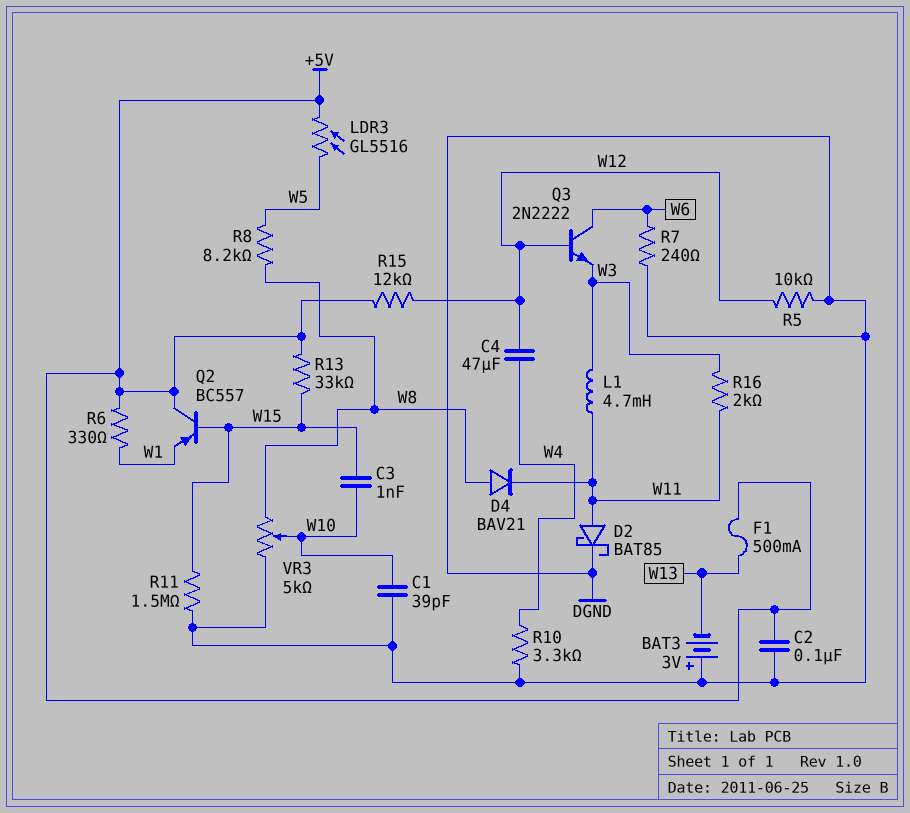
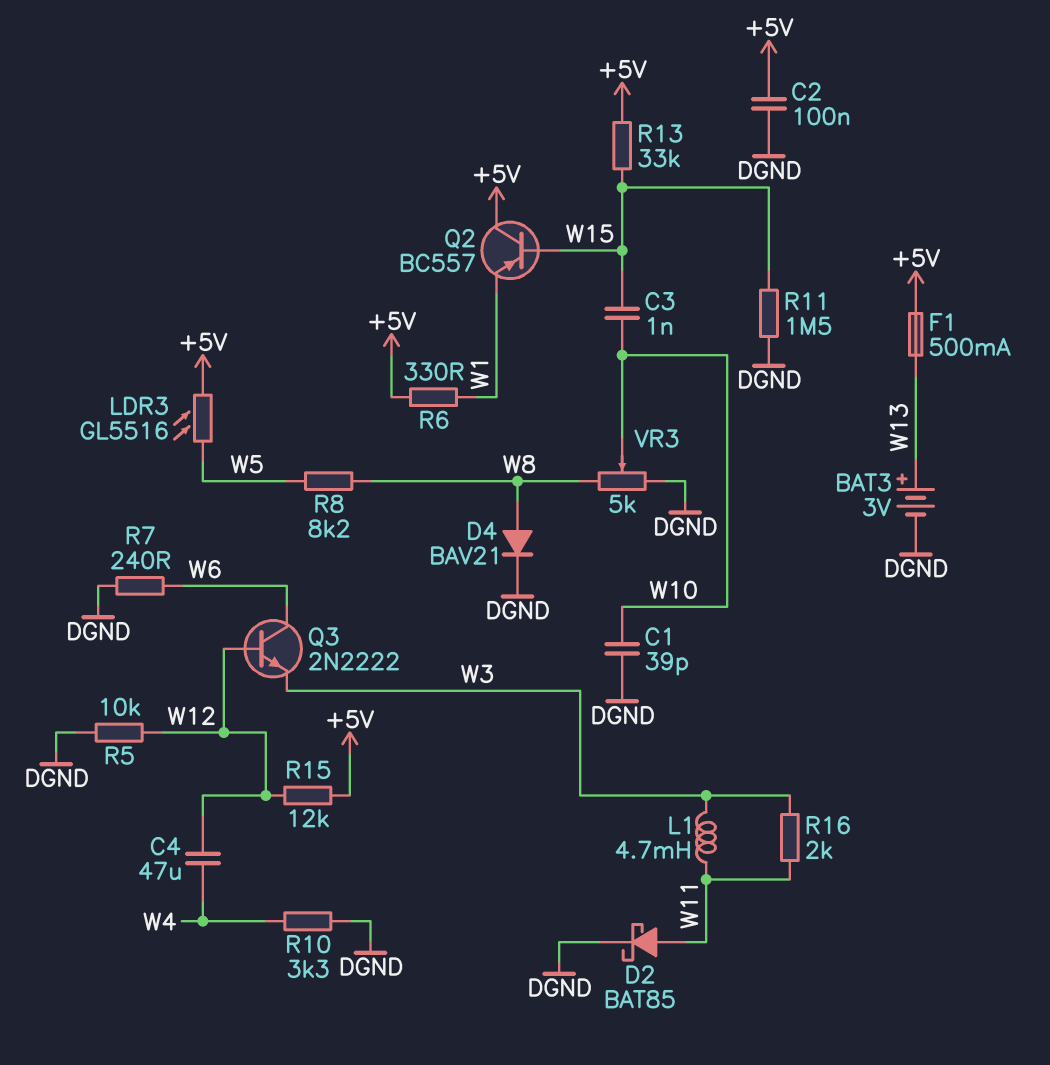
BAT3: 3V (plus DGND, minus W13) -> 3V (plus W13, minus DGND)
D4: diode BAV21 (A W8, K W11) -> diode BAV21 (A W8, K DGND)

